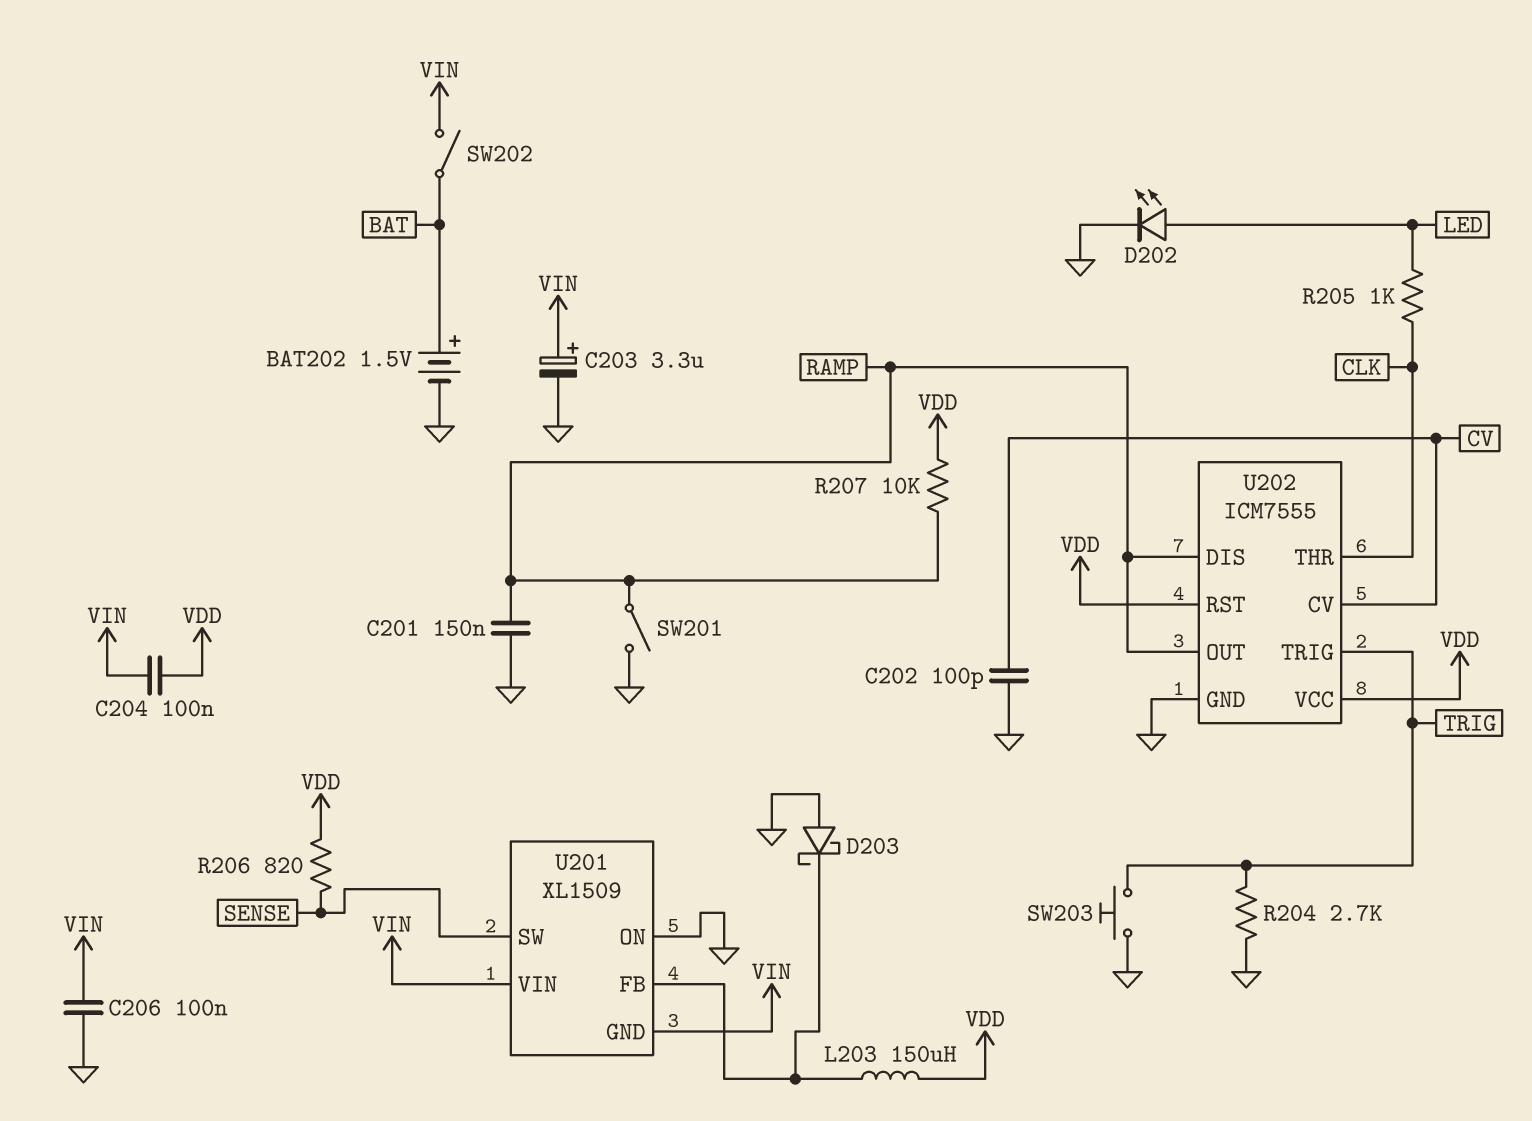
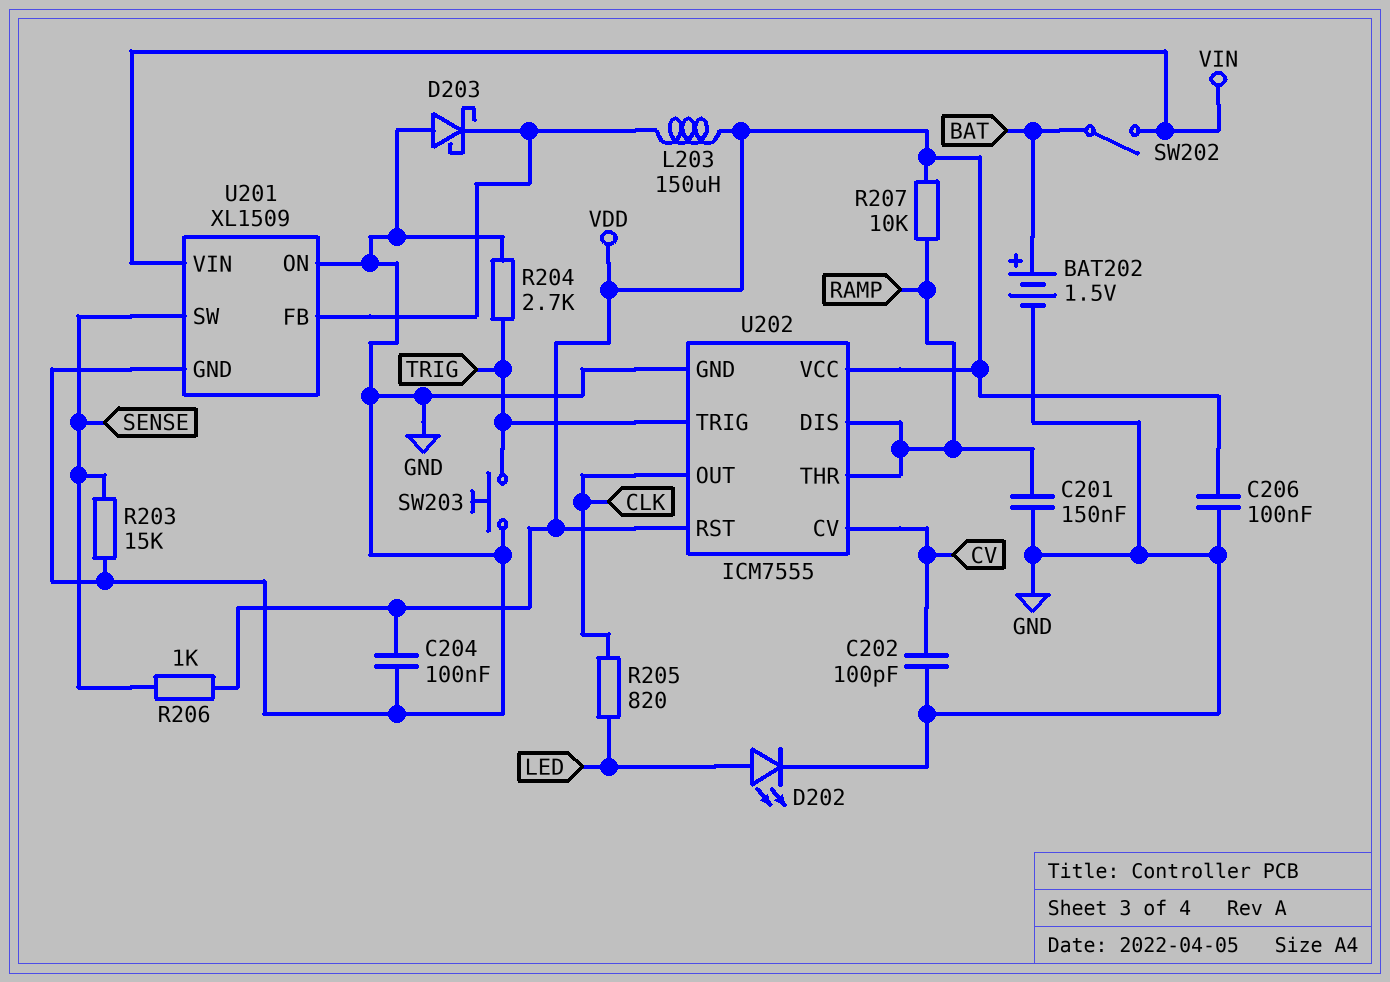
C203: 3.3uF (plus VIN, minus GND) -> none
C204: 100nF (VDD, VIN) -> 100nF (GND, VDD)
C206: 100nF (GND, VIN) -> 100nF (GND, VDD)
R203: none -> 15k (GND, SENSE)
R205: 1k (CLK, LED) -> 820 (CLK, LED)
R206: 820 (SENSE, VDD) -> 1k (SENSE, VDD)
SW201: switch (GND, RAMP) -> none
U201 pin GND: VIN -> GND
U202 pin OUT: RAMP -> CLK
U202 pin THR: CLK -> RAMP

